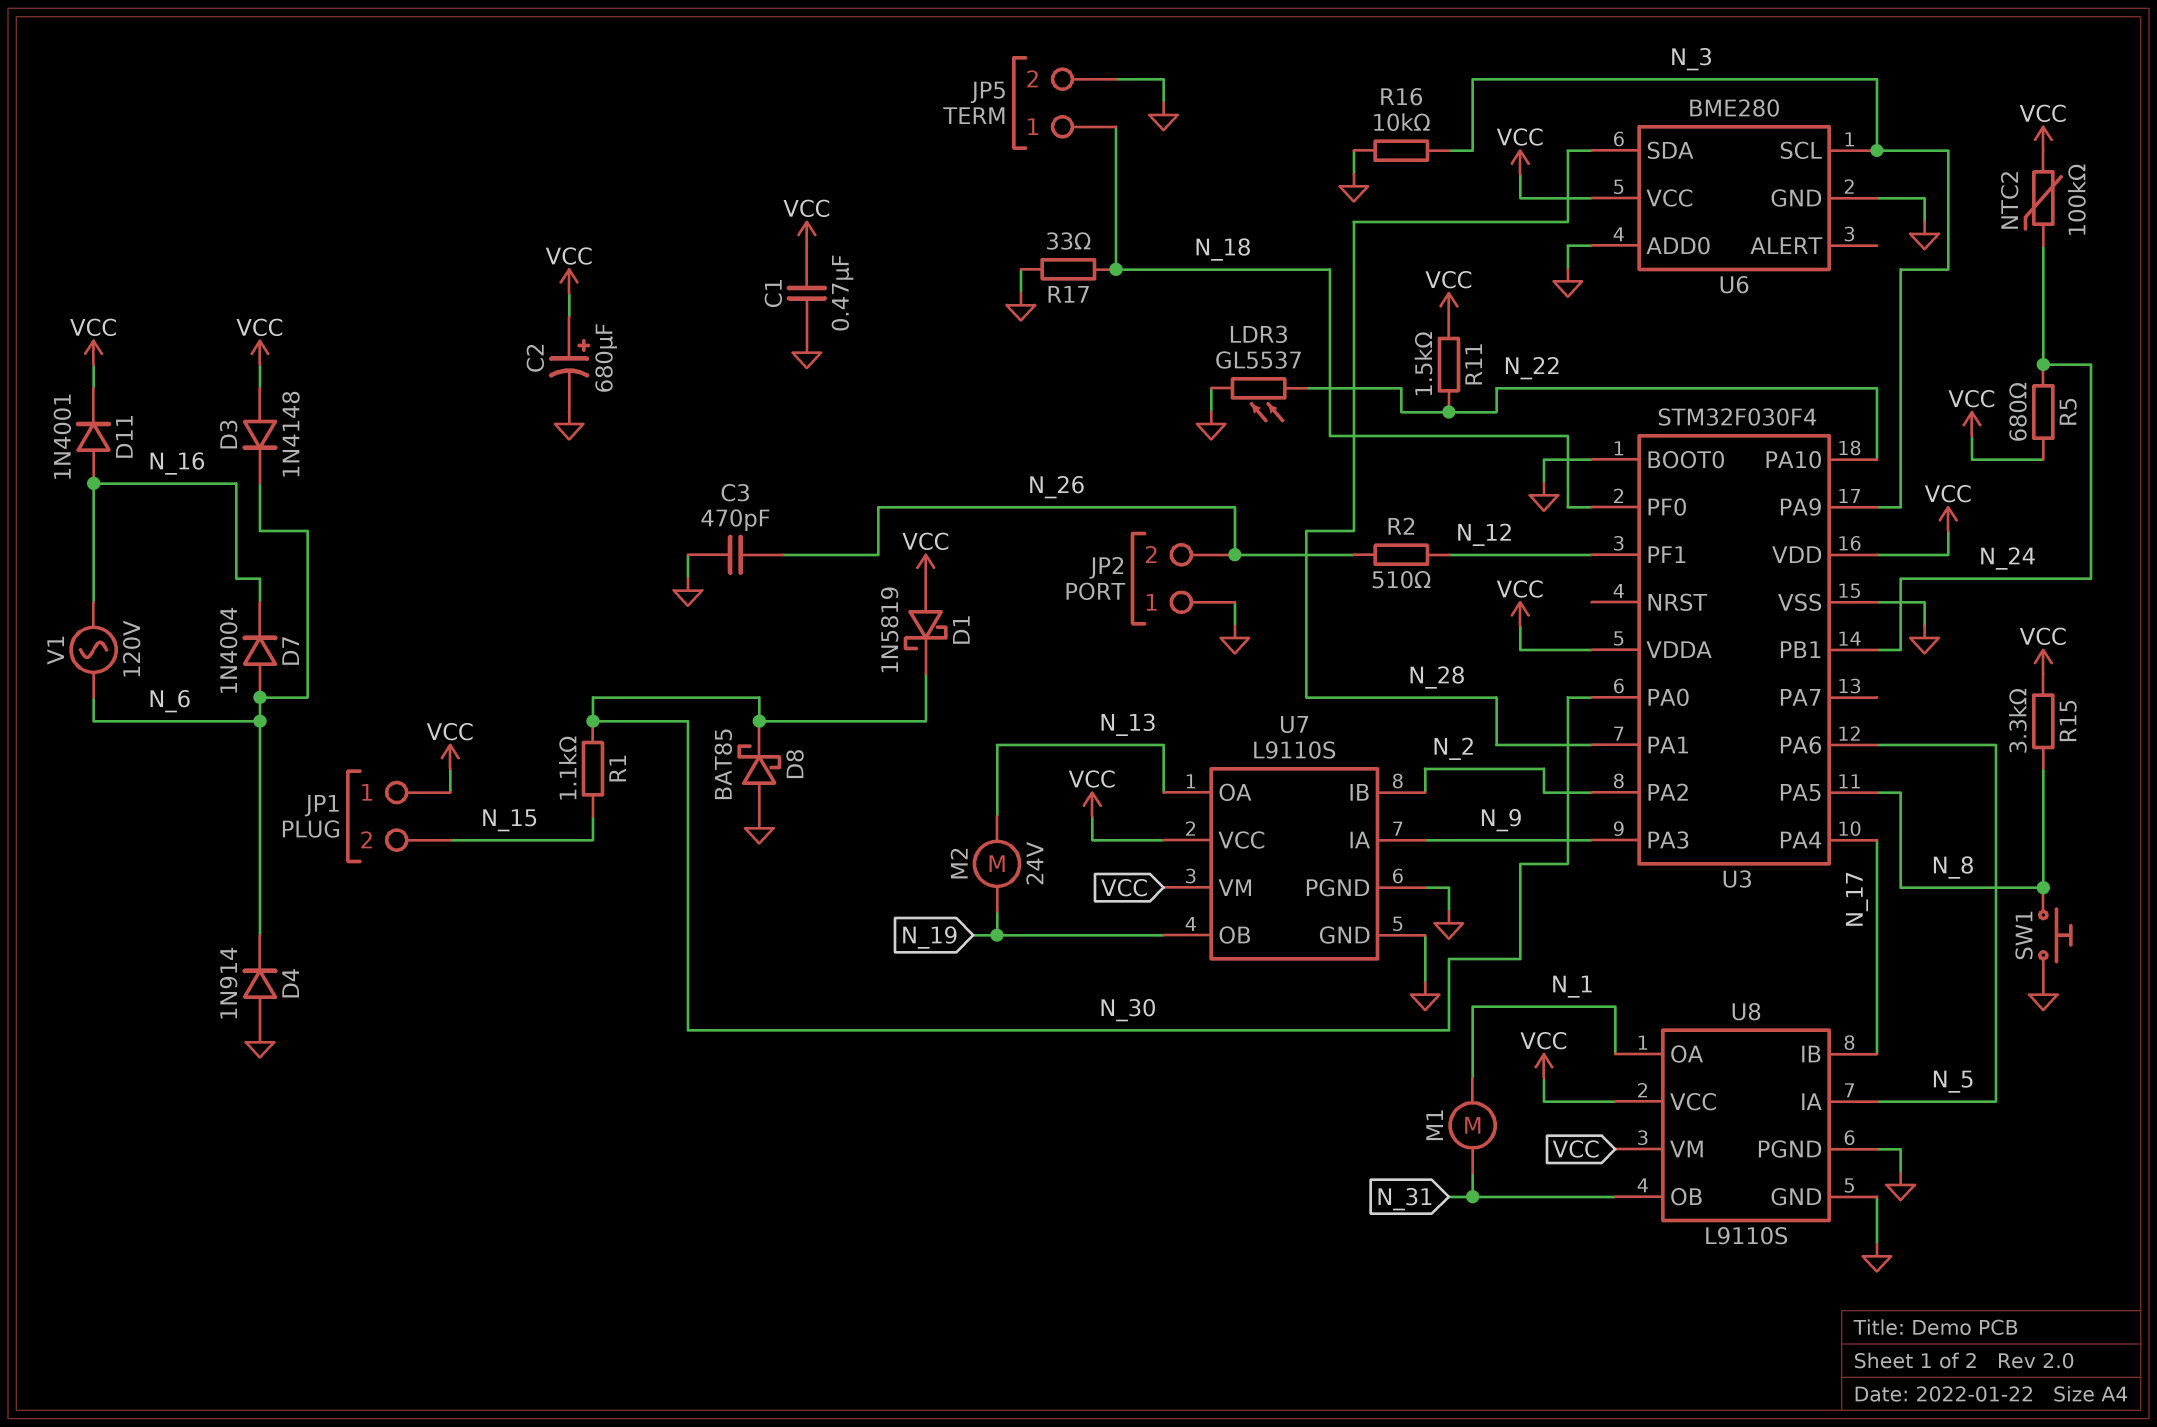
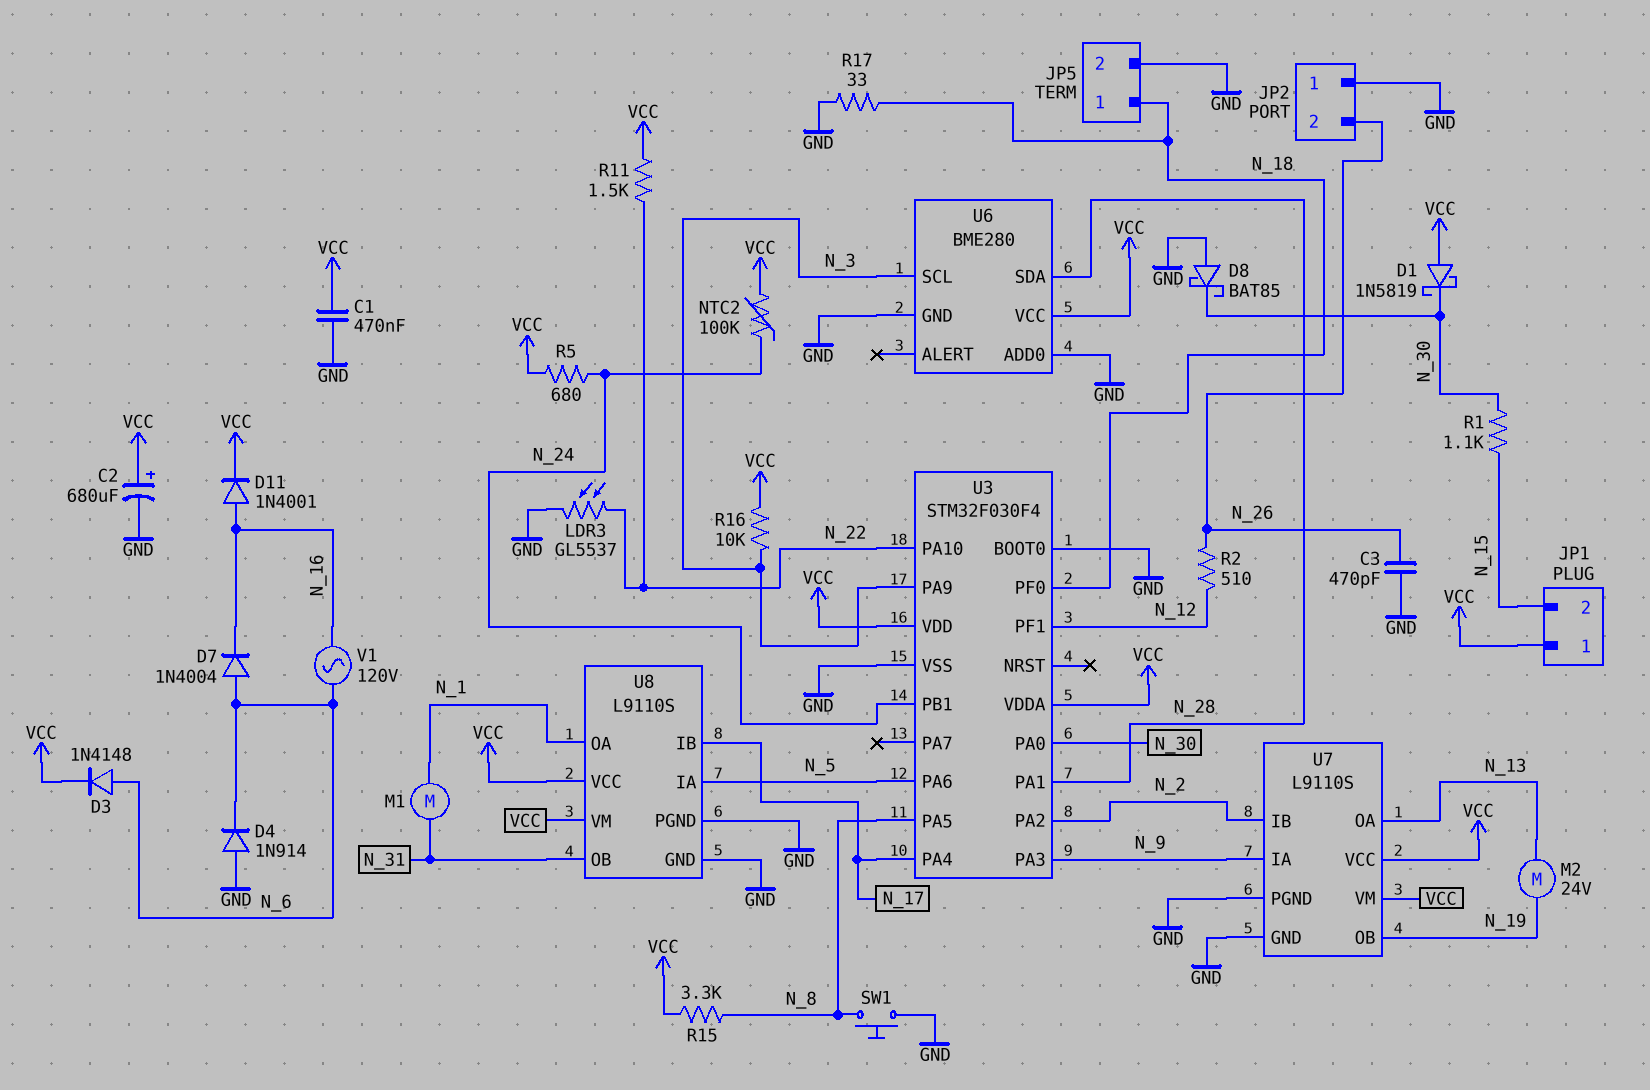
D3: diode 1N4148 (A VCC, K N_6) -> diode 1N4148 (A N_6, K VCC)
R16: 10k (GND, N_3) -> 10k (N_3, VCC)

